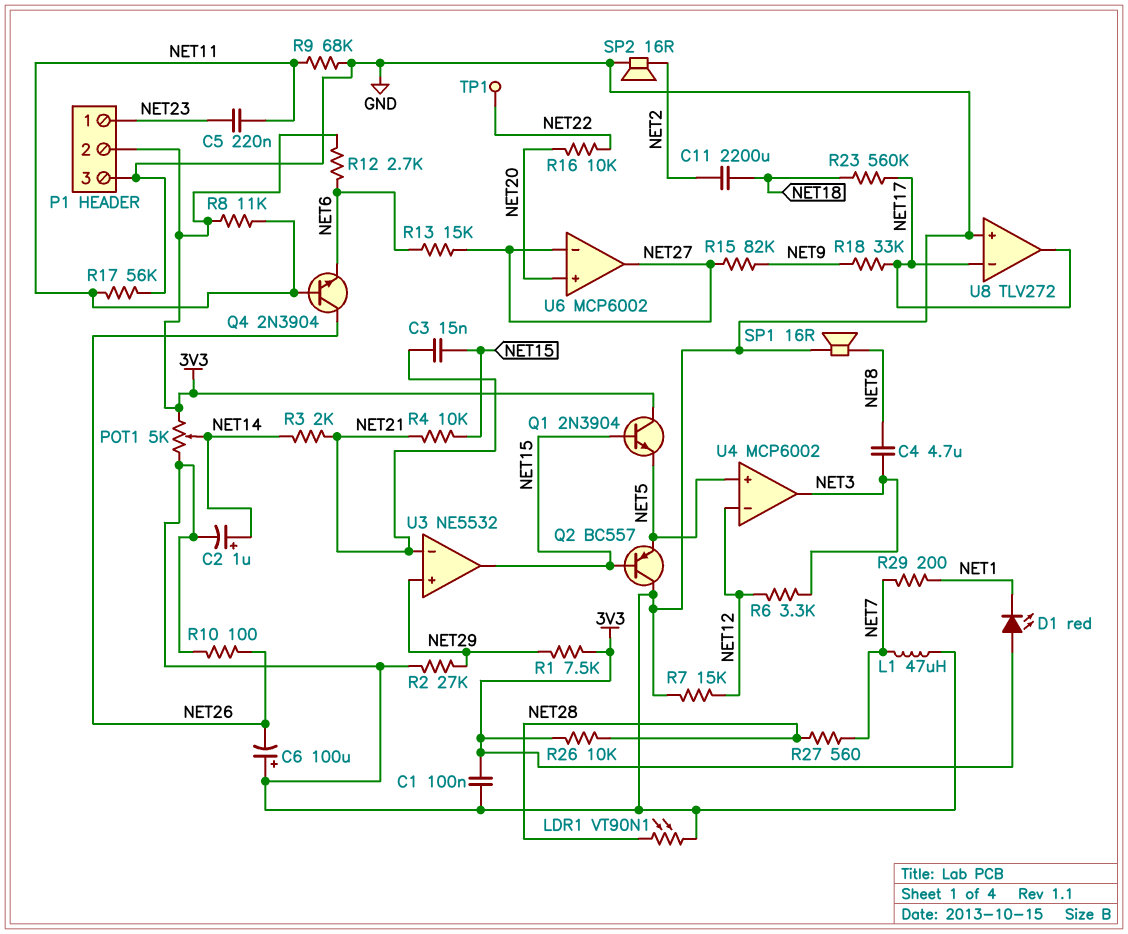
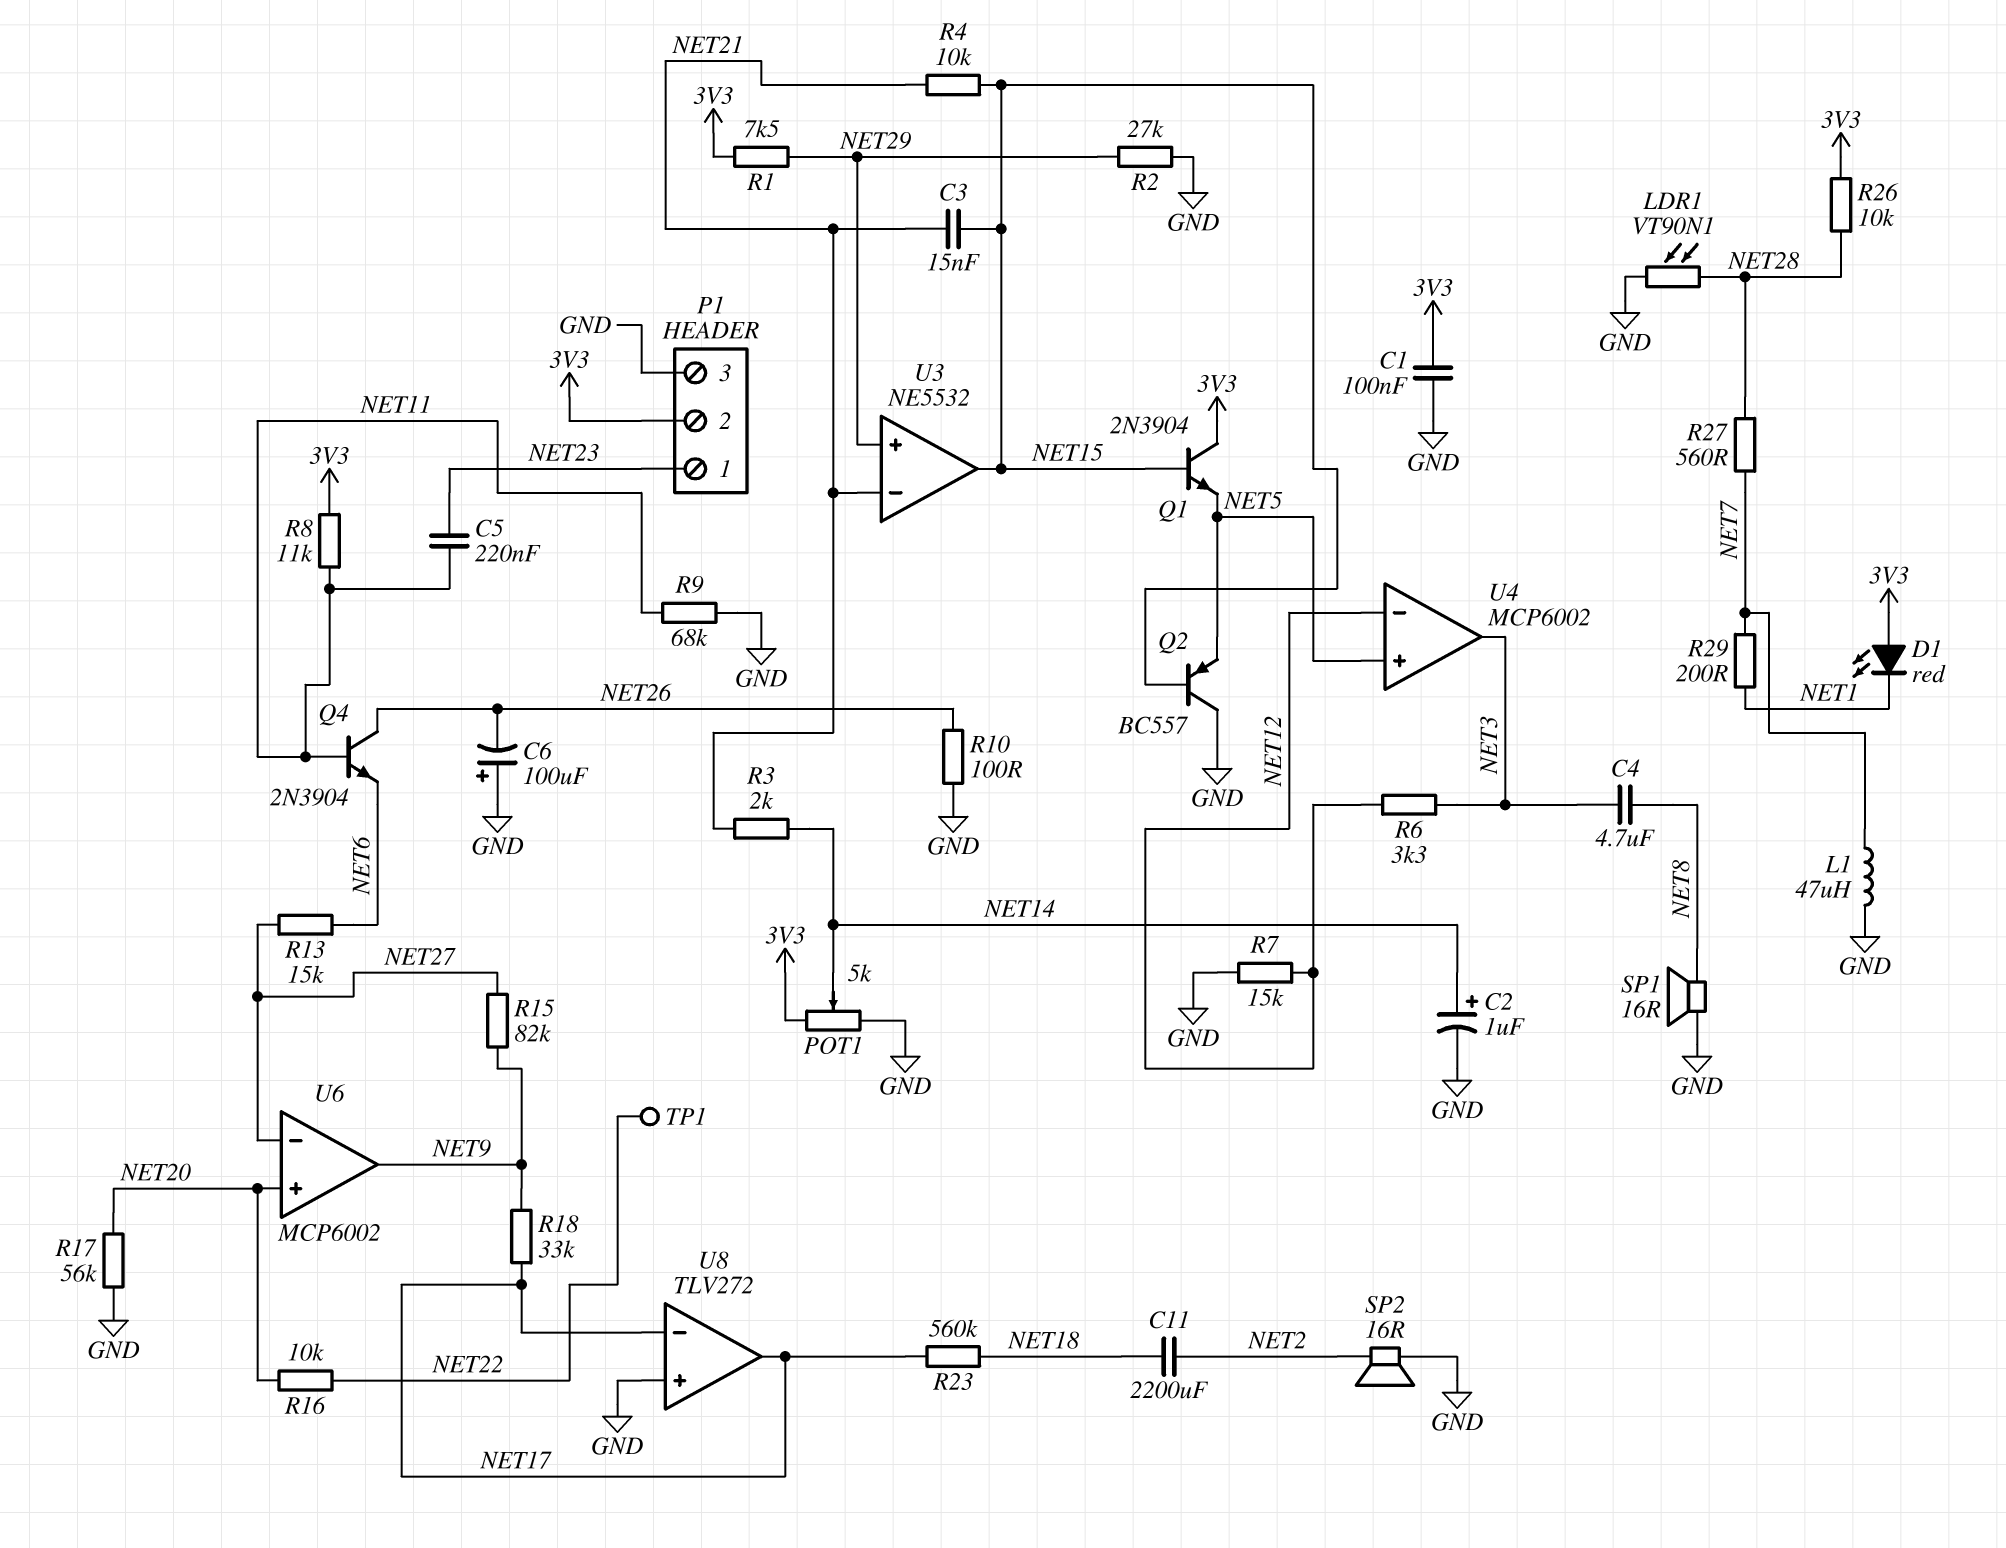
R12: 2.7k (3V3, NET6) -> none
R17: 56k (GND, NET11) -> 56k (GND, NET20)
U6 pin out: NET27 -> NET9

